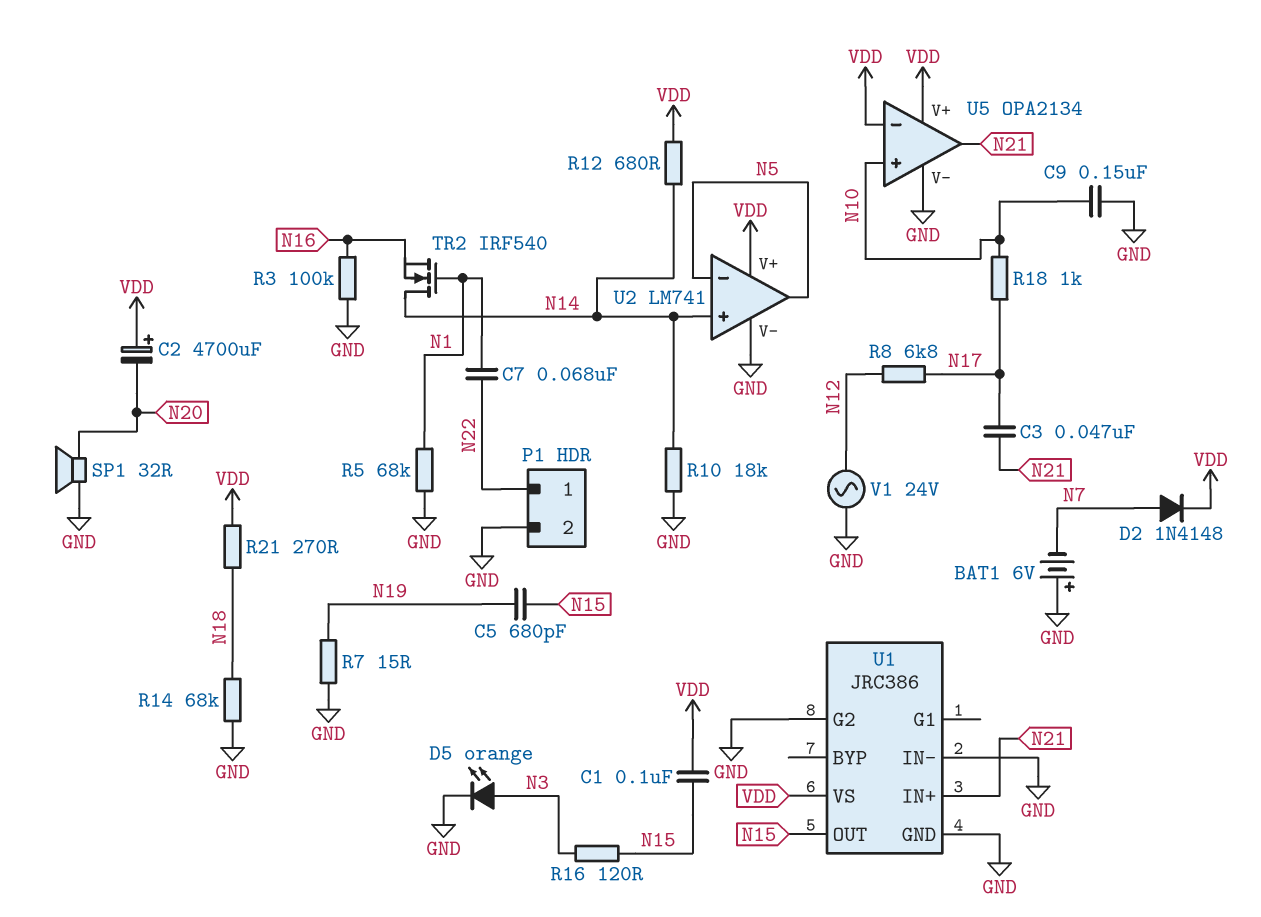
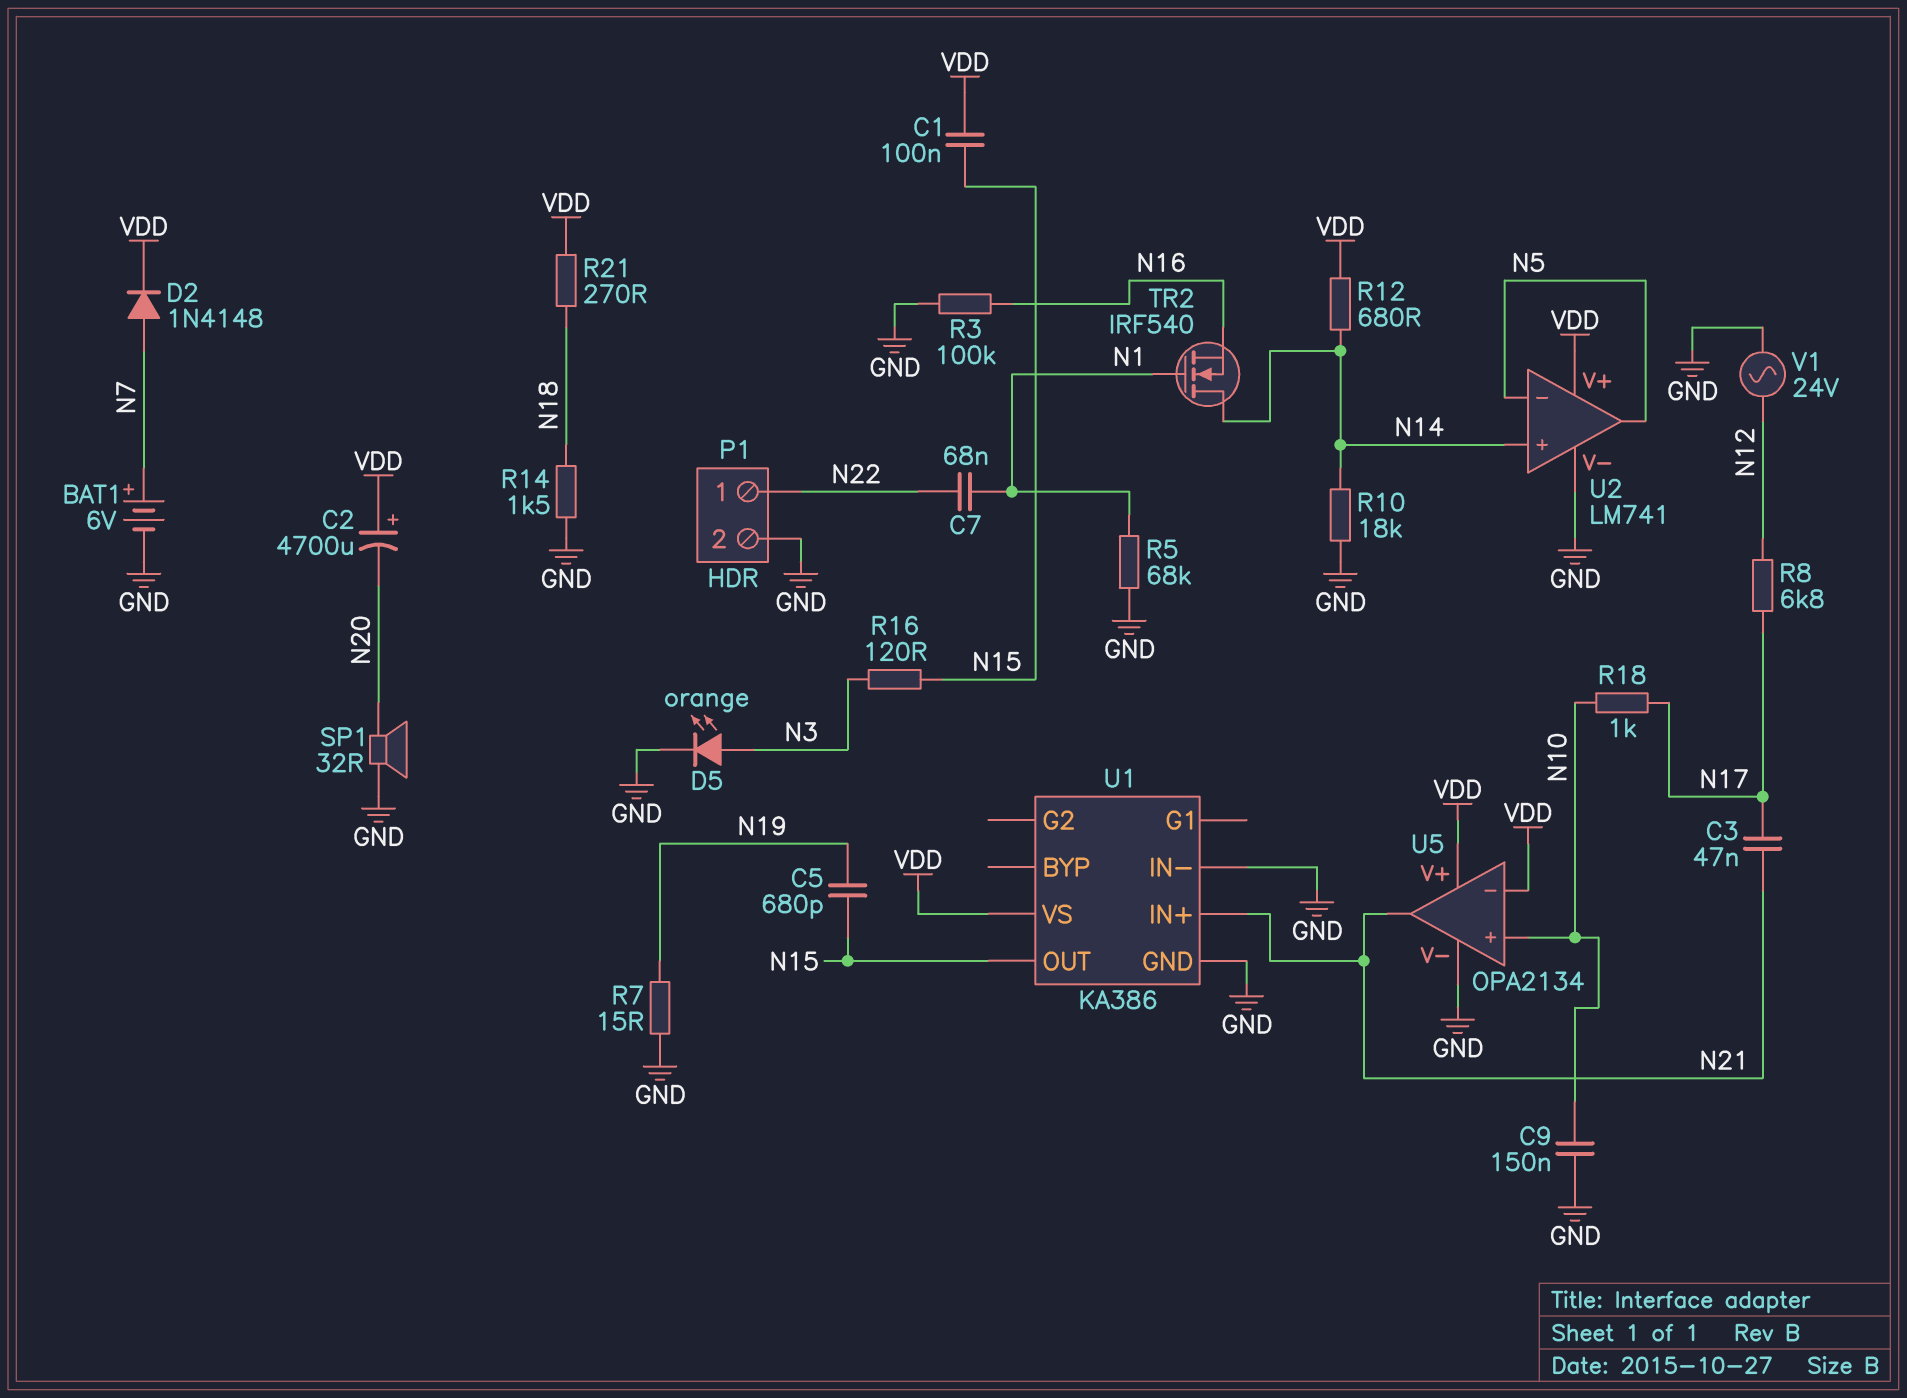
BAT1: 6V (plus GND, minus N7) -> 6V (plus N7, minus GND)
R14: 68k (GND, N18) -> 1.5k (GND, N18)
U1: JRC386 -> KA386
U1 pin G2: GND -> none

